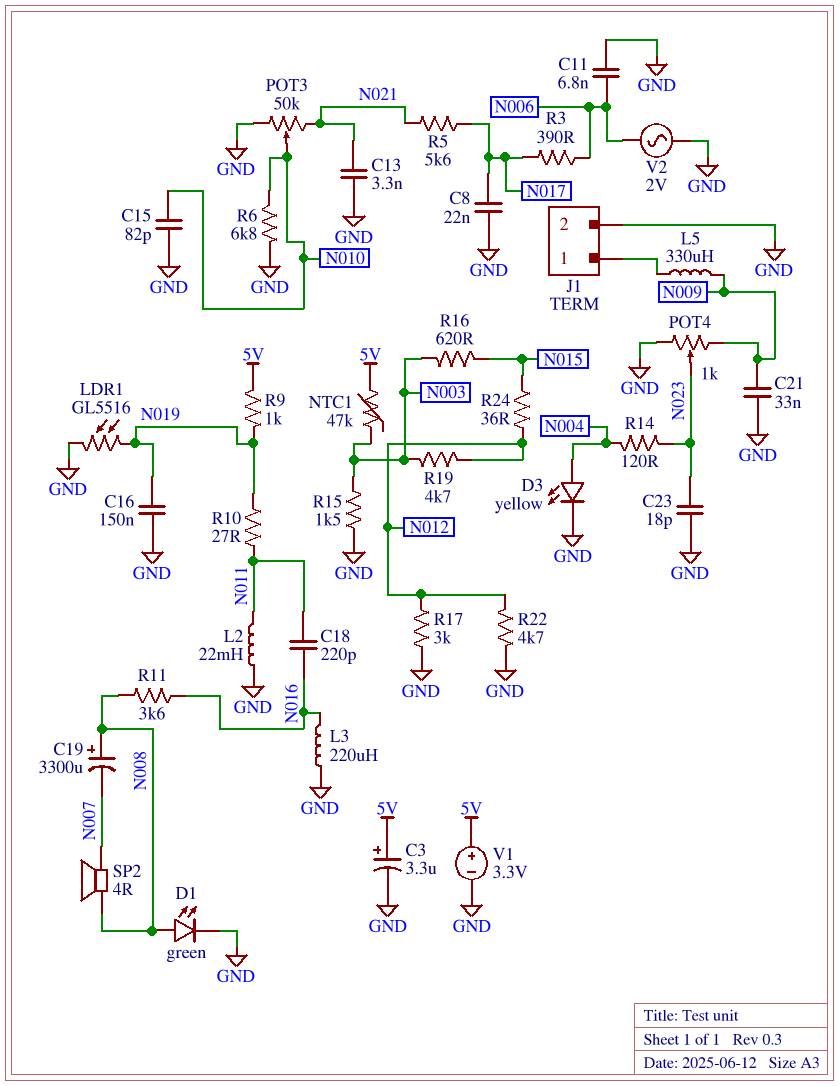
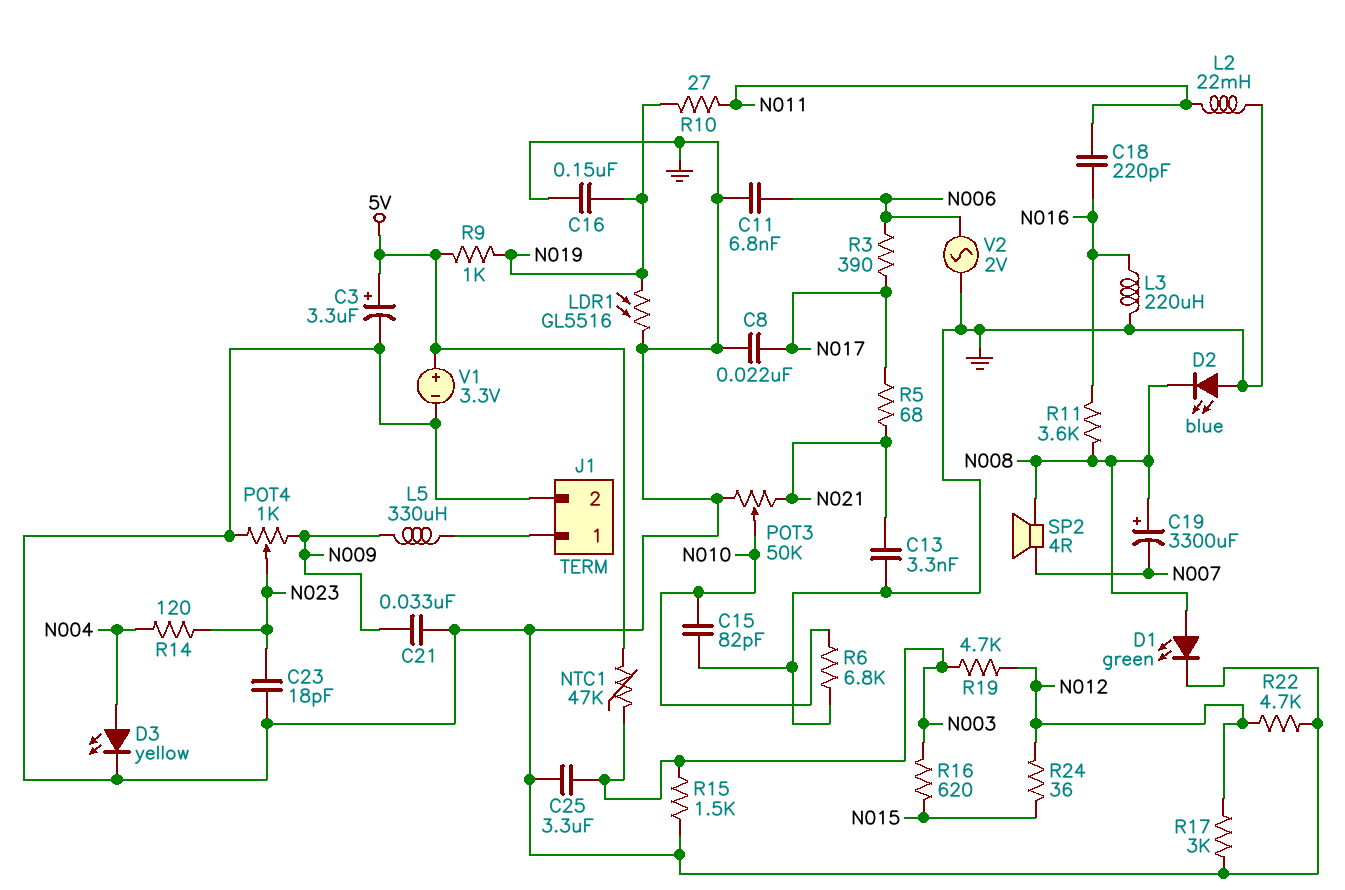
C25: none -> 3.3uF (GND, N003)
D2: none -> LED blue (A GND, K N008)
R5: 5.6k (N017, N021) -> 68 (N017, N021)

